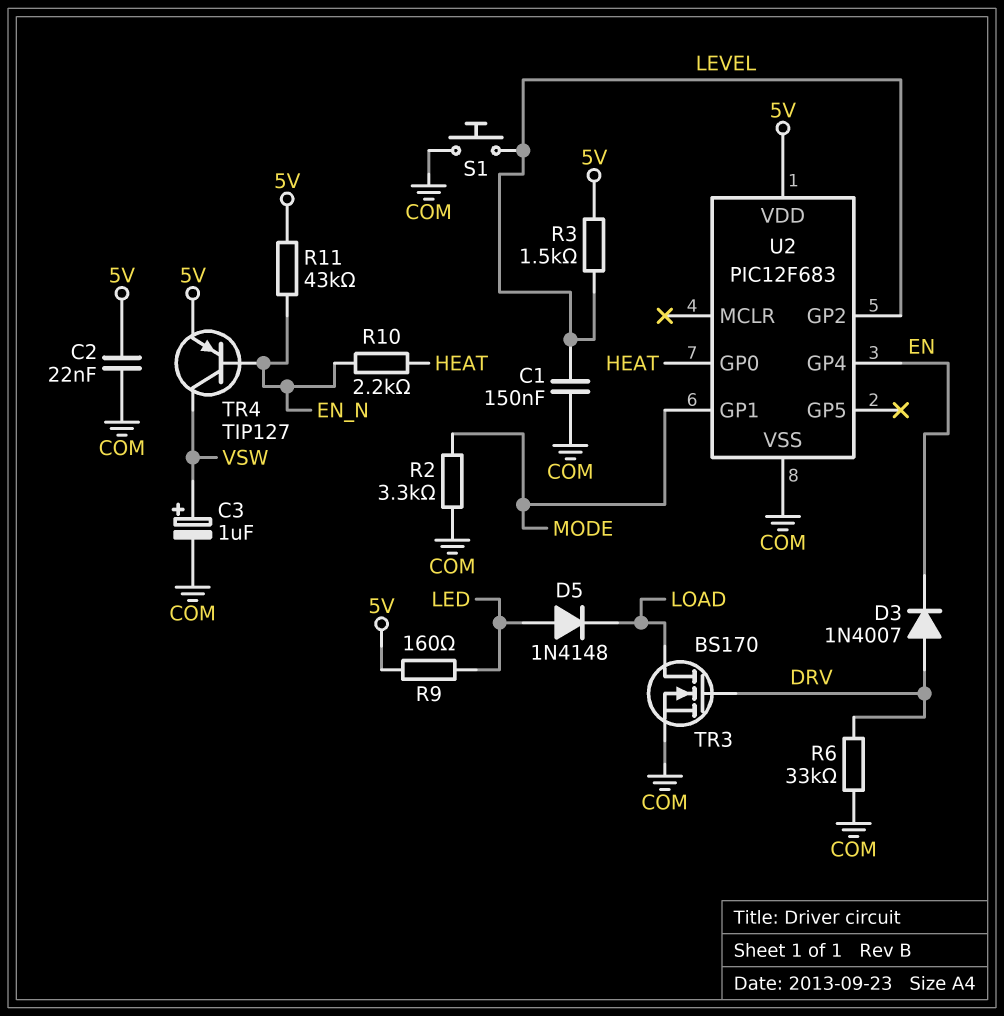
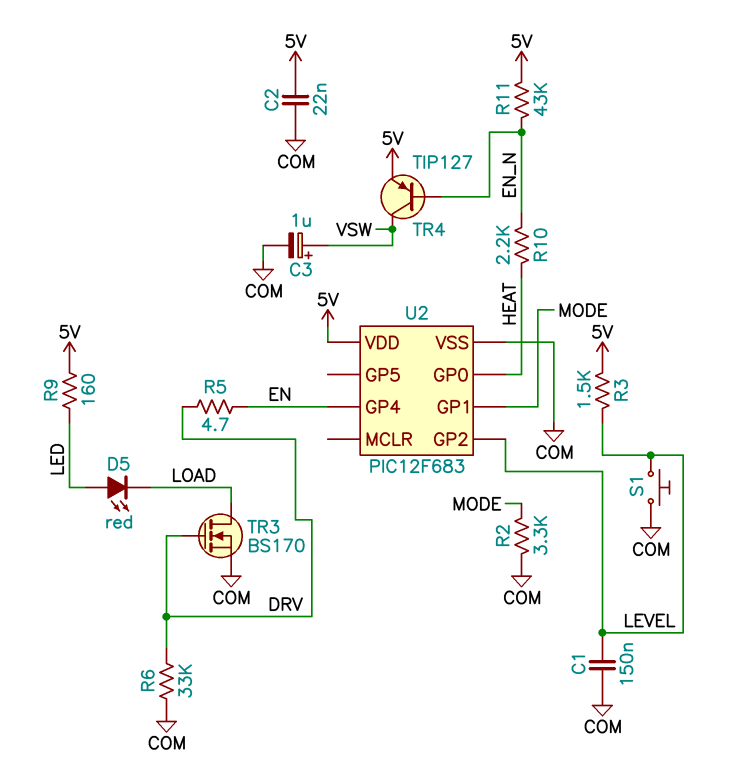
D3: diode 1N4007 (A DRV, K EN) -> none
D5: diode 1N4148 (A LED, K LOAD) -> LED red (A LED, K LOAD)
R5: none -> 4.7 (DRV, EN)

